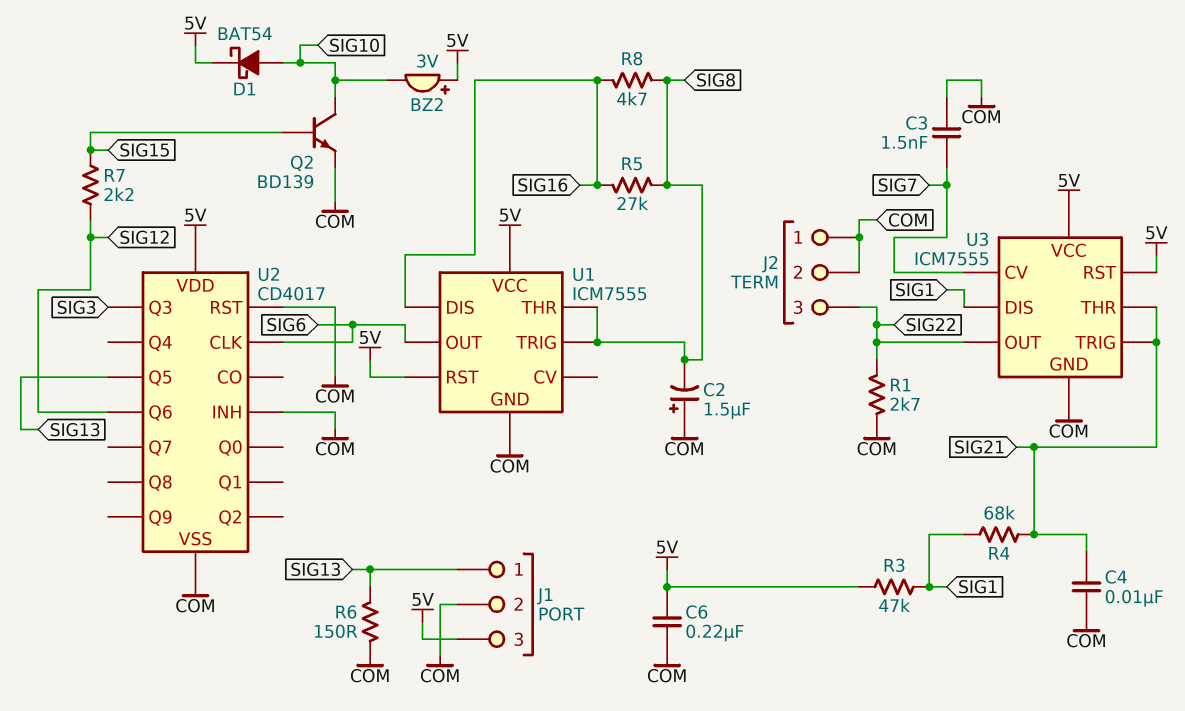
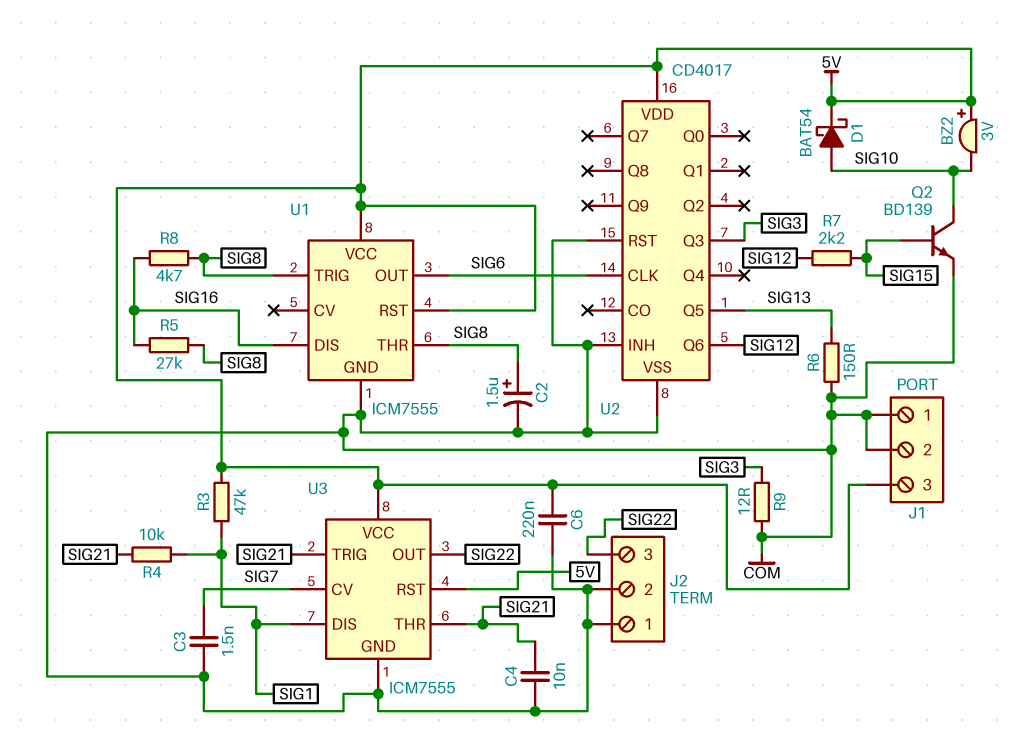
C2: 1.5uF (plus COM, minus SIG8) -> 1.5uF (plus SIG8, minus COM)
J1 pin 1: SIG13 -> COM
R1: 2.7k (COM, SIG22) -> none
R4: 68k (SIG1, SIG21) -> 10k (SIG1, SIG21)
R9: none -> 12 (COM, SIG3)

